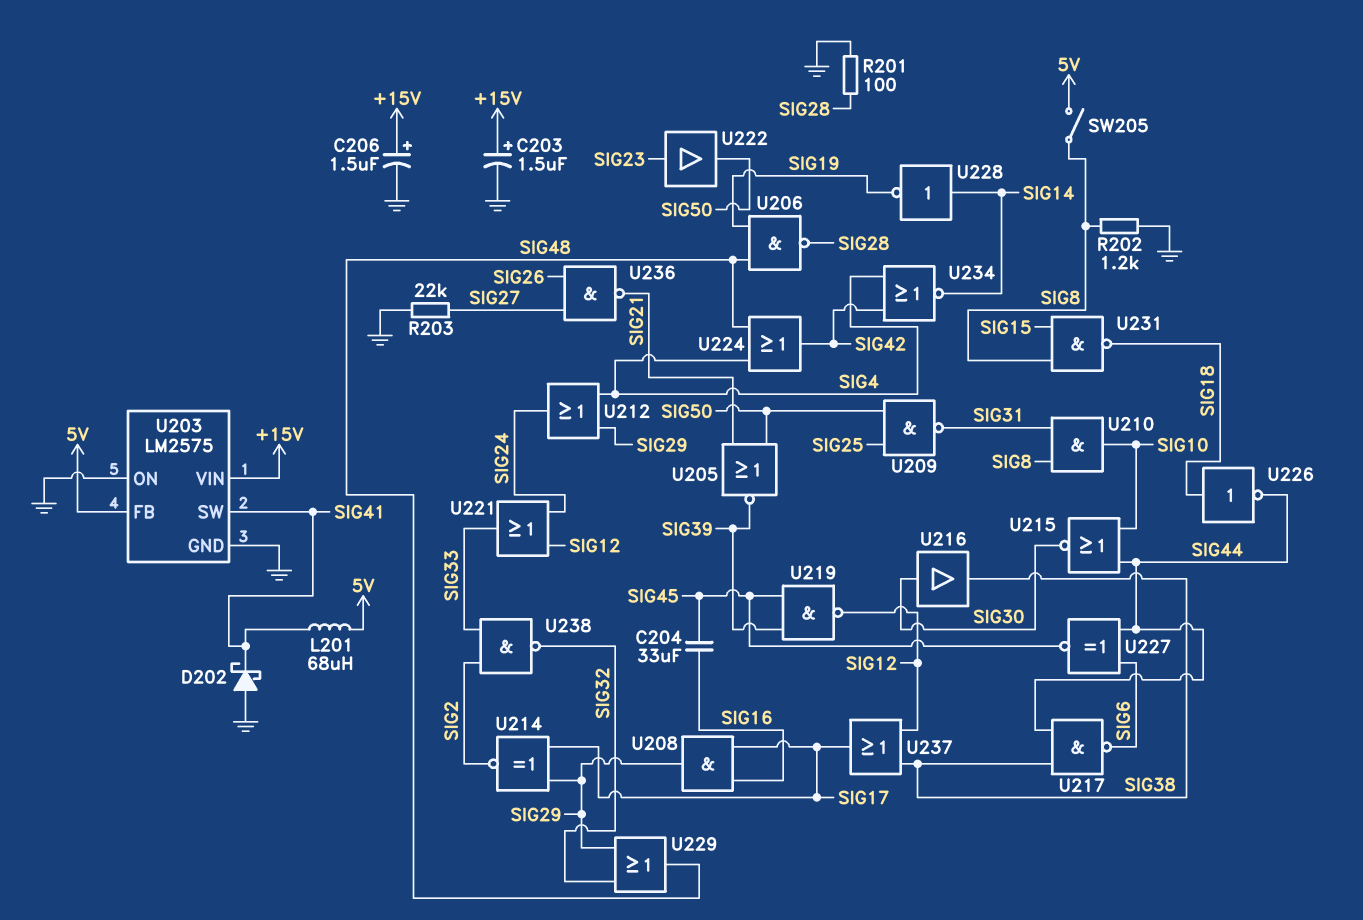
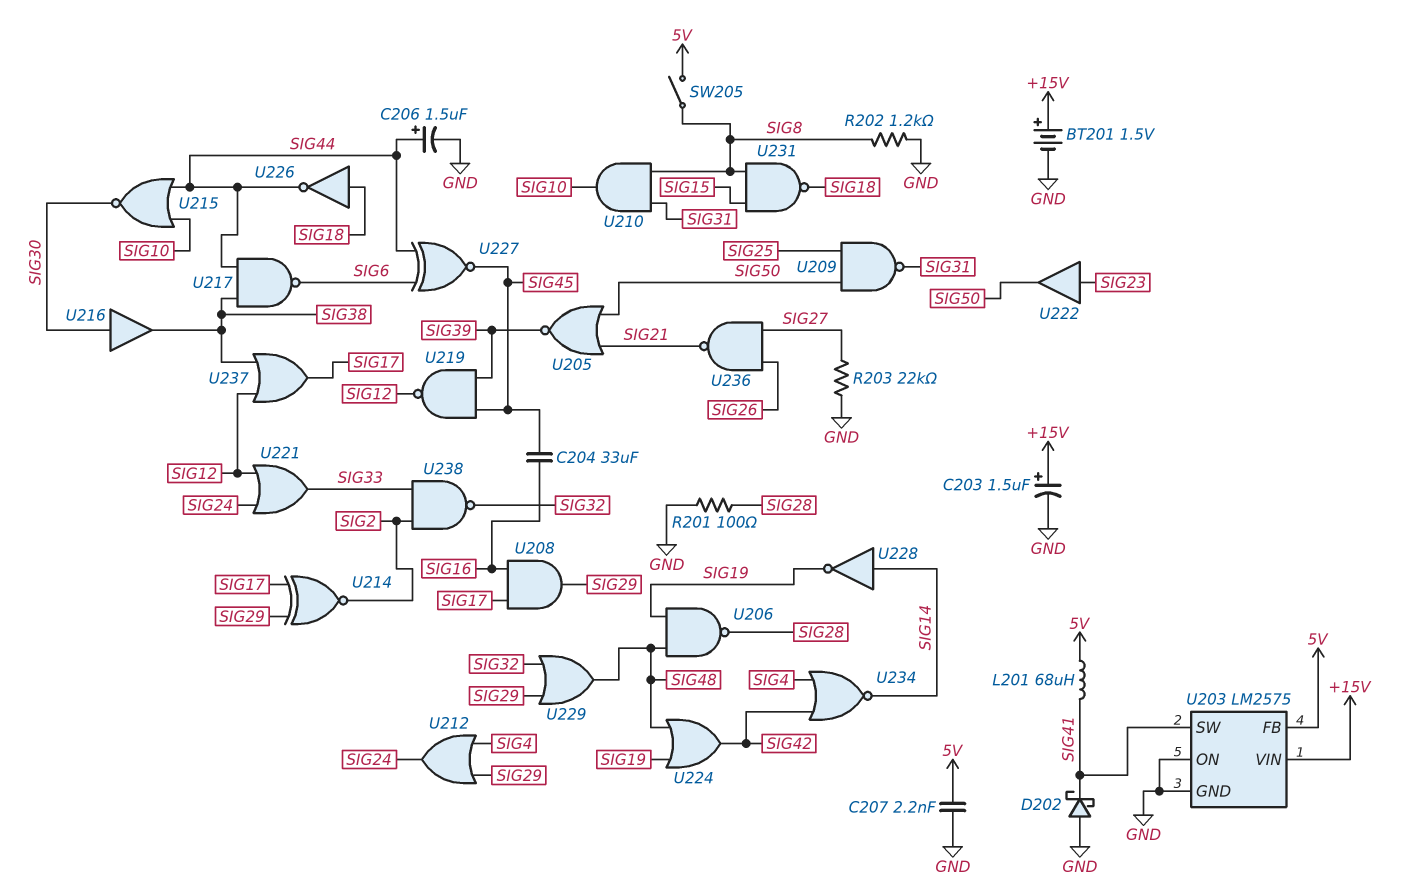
BT201: none -> 1.5V (plus +15V, minus GND)
C206: 1.5uF (plus +15V, minus GND) -> 1.5uF (plus SIG44, minus GND)
C207: none -> 2.2nF (5V, GND)
U224: OR (in SIG4, in SIG48, out SIG42) -> OR (in SIG19, in SIG48, out SIG42)

